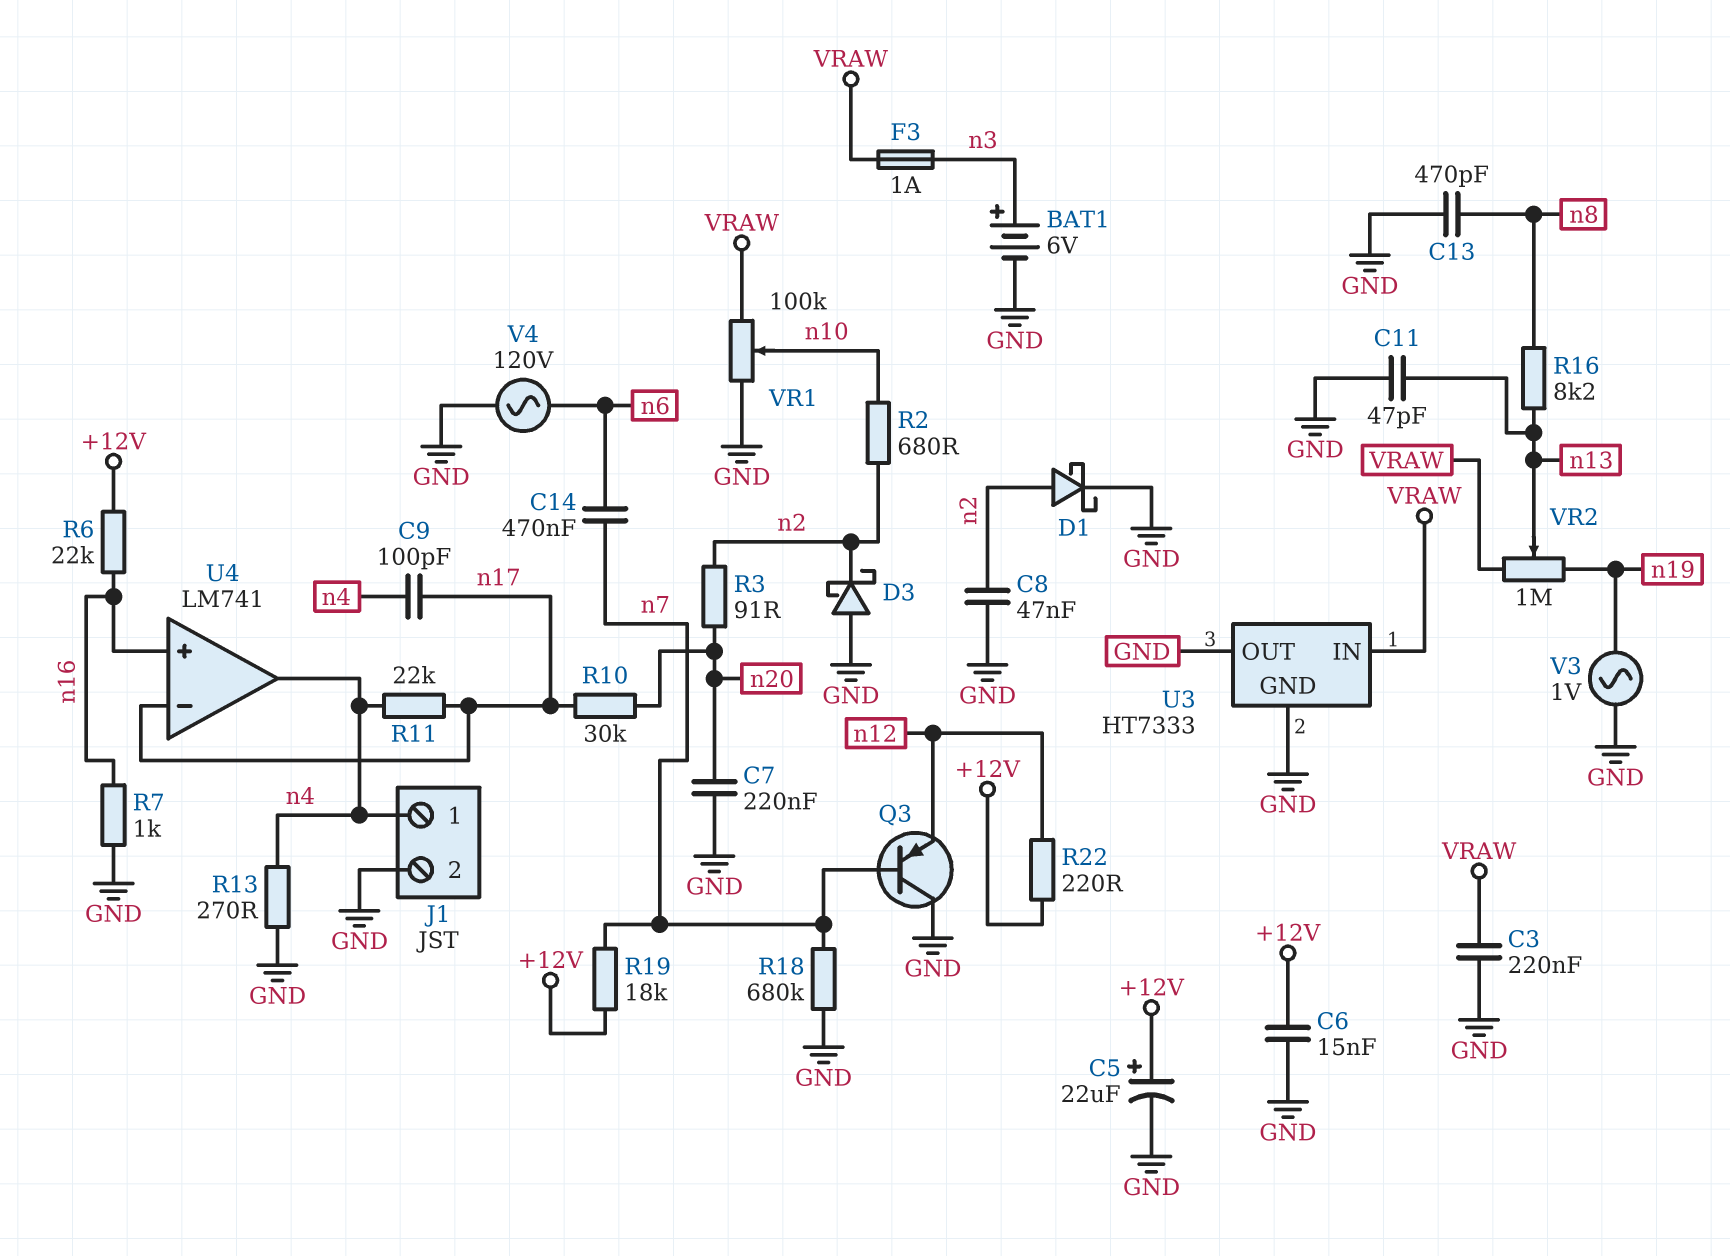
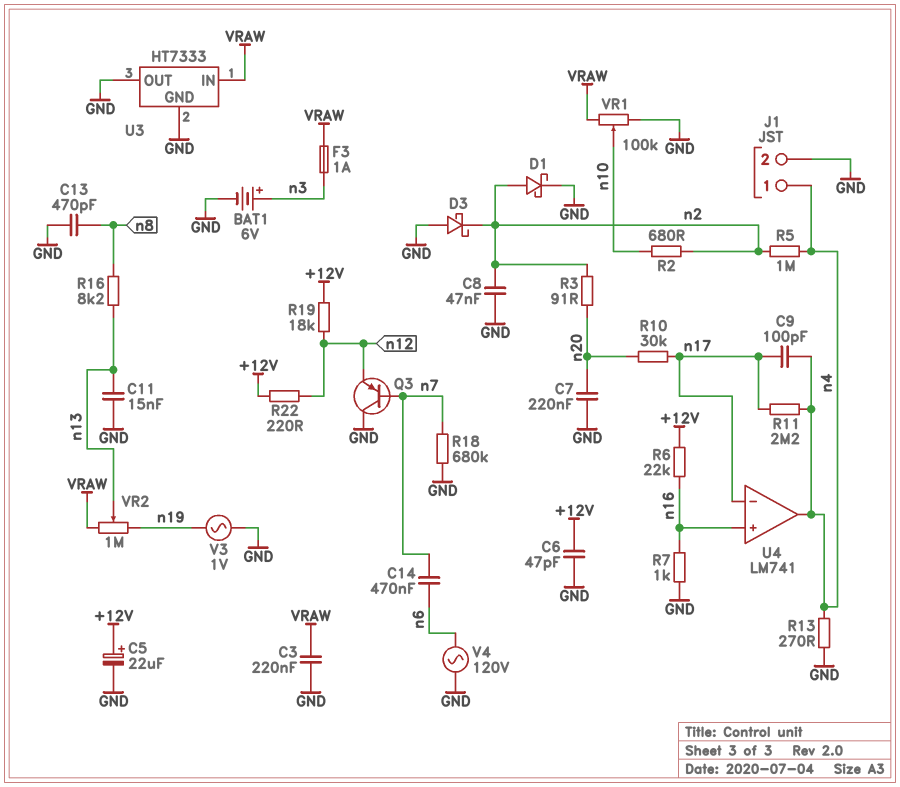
C6: 15nF (+12V, GND) -> 47pF (+12V, GND)
C11: 47pF (GND, n13) -> 15nF (GND, n13)
R5: none -> 1M (n2, n4)
R11: 22k (n4, n17) -> 2.2M (n4, n17)
R19: 18k (+12V, n7) -> 18k (+12V, n12)

